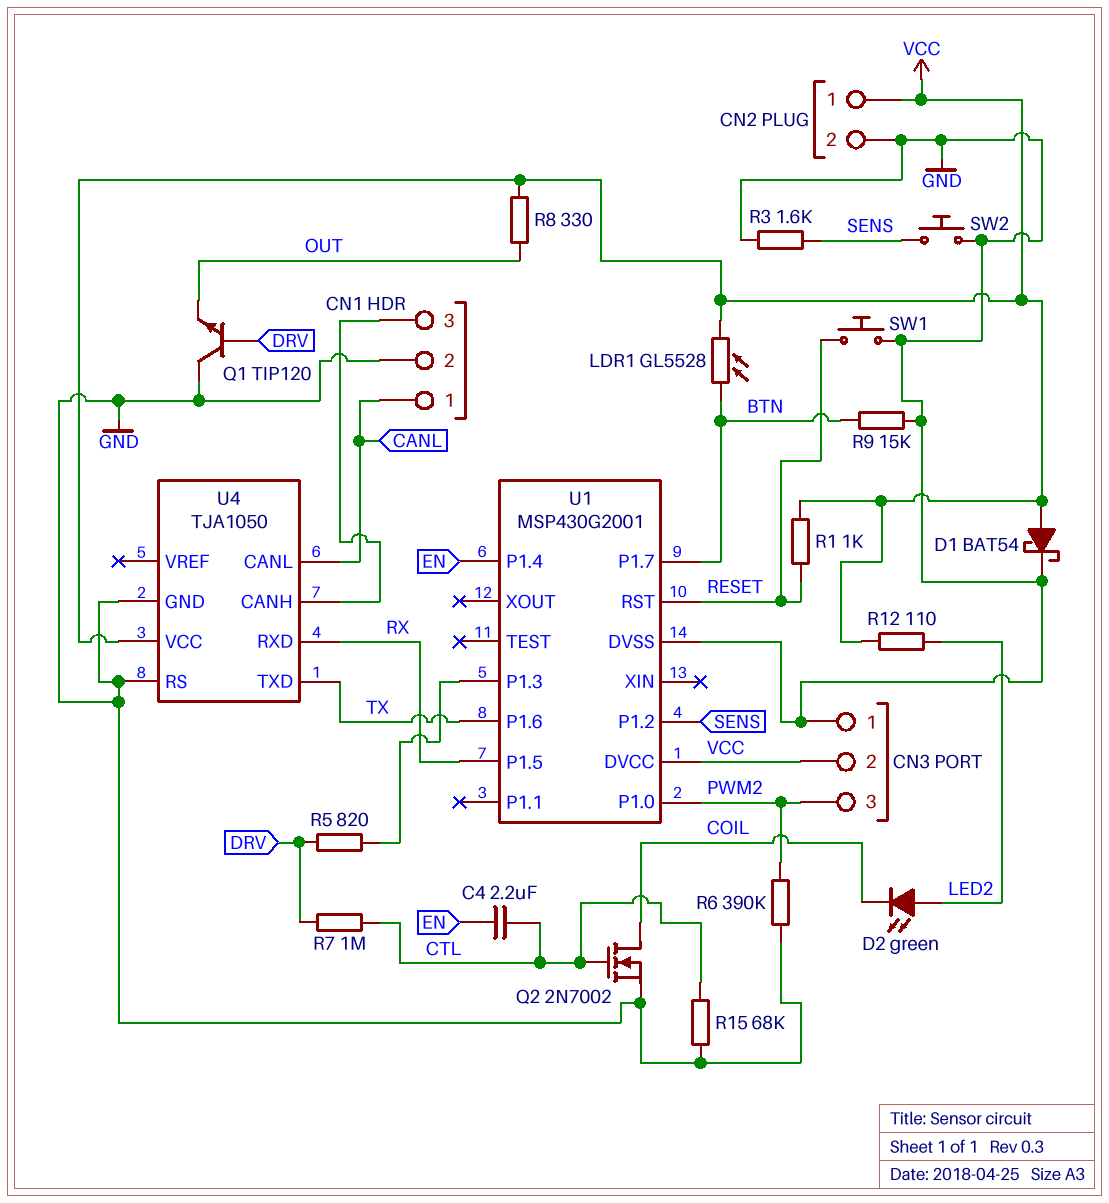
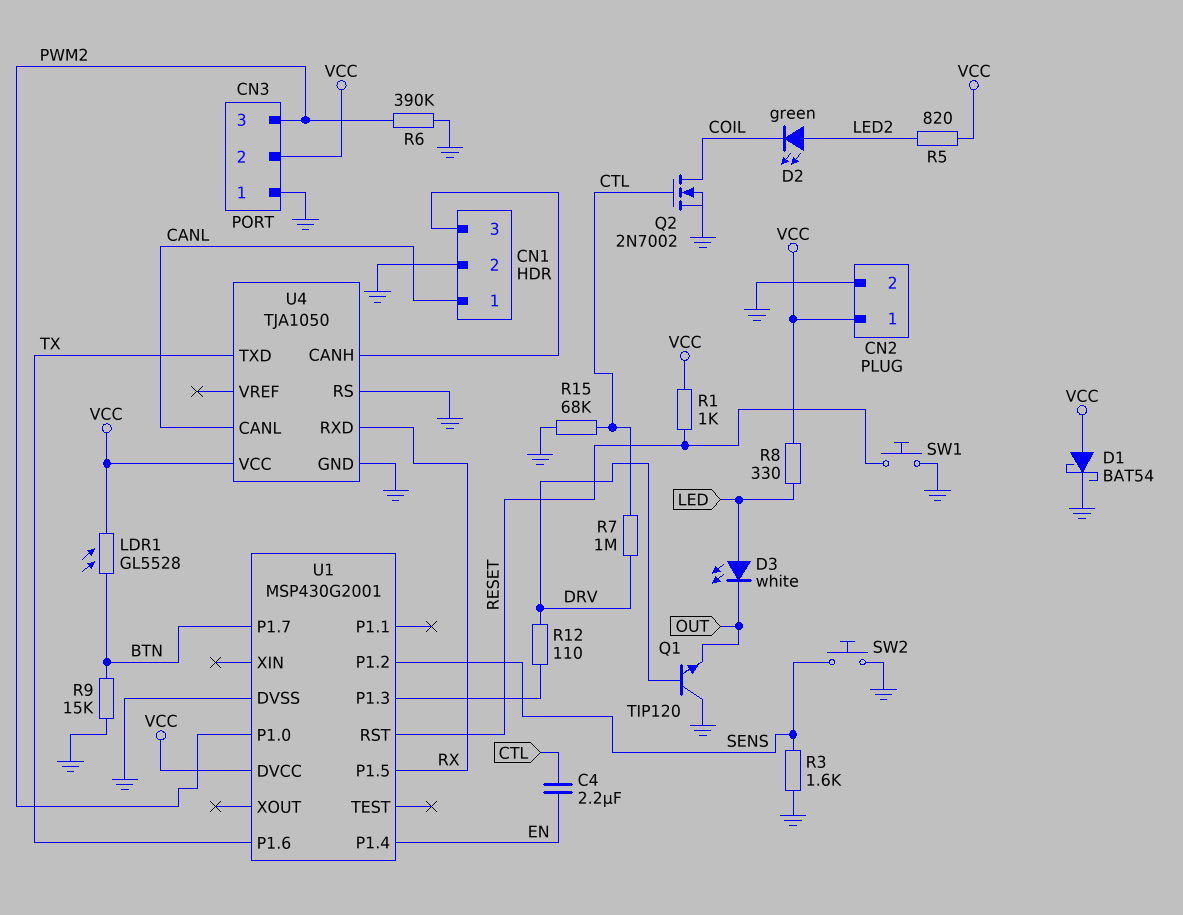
D3: none -> LED white (A LED, K OUT)
R5: 820 (DRV, U1/P1.3) -> 820 (LED2, VCC)
R8: 330 (OUT, VCC) -> 330 (LED, VCC)
R12: 110 (LED2, VCC) -> 110 (DRV, U1/P1.3)

